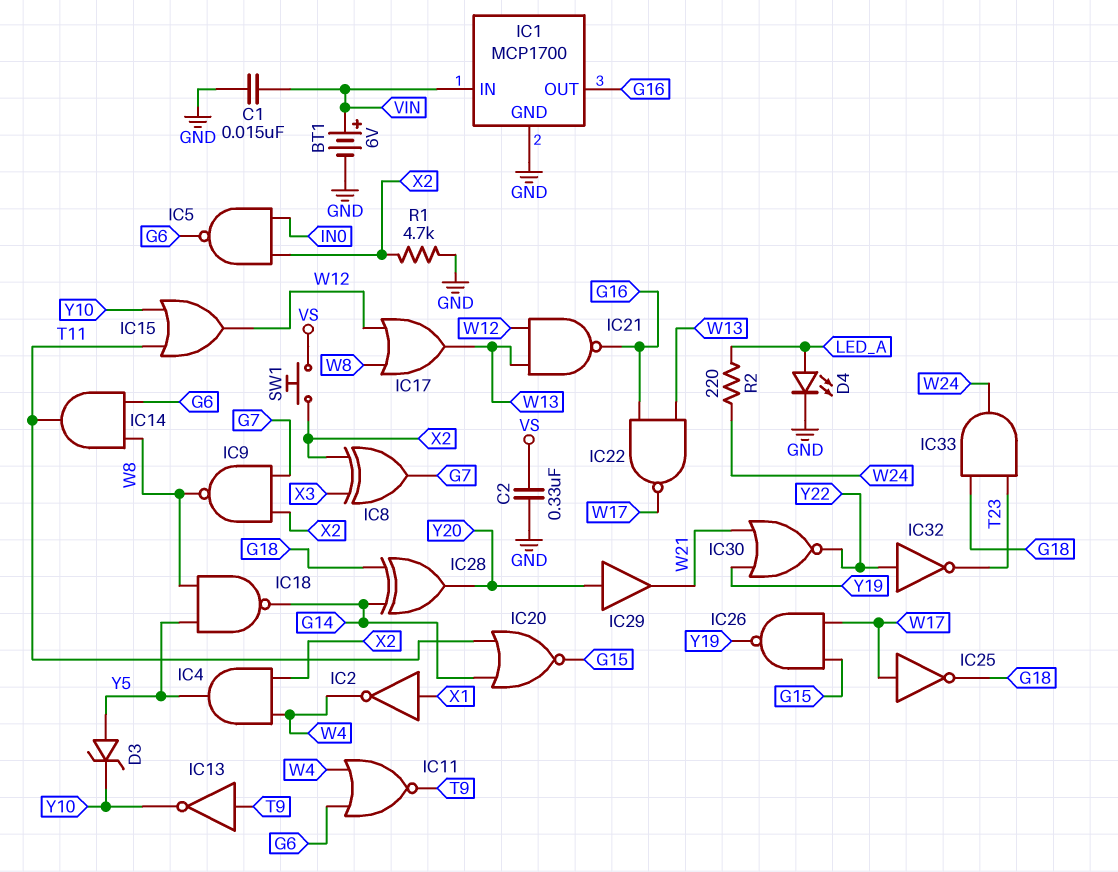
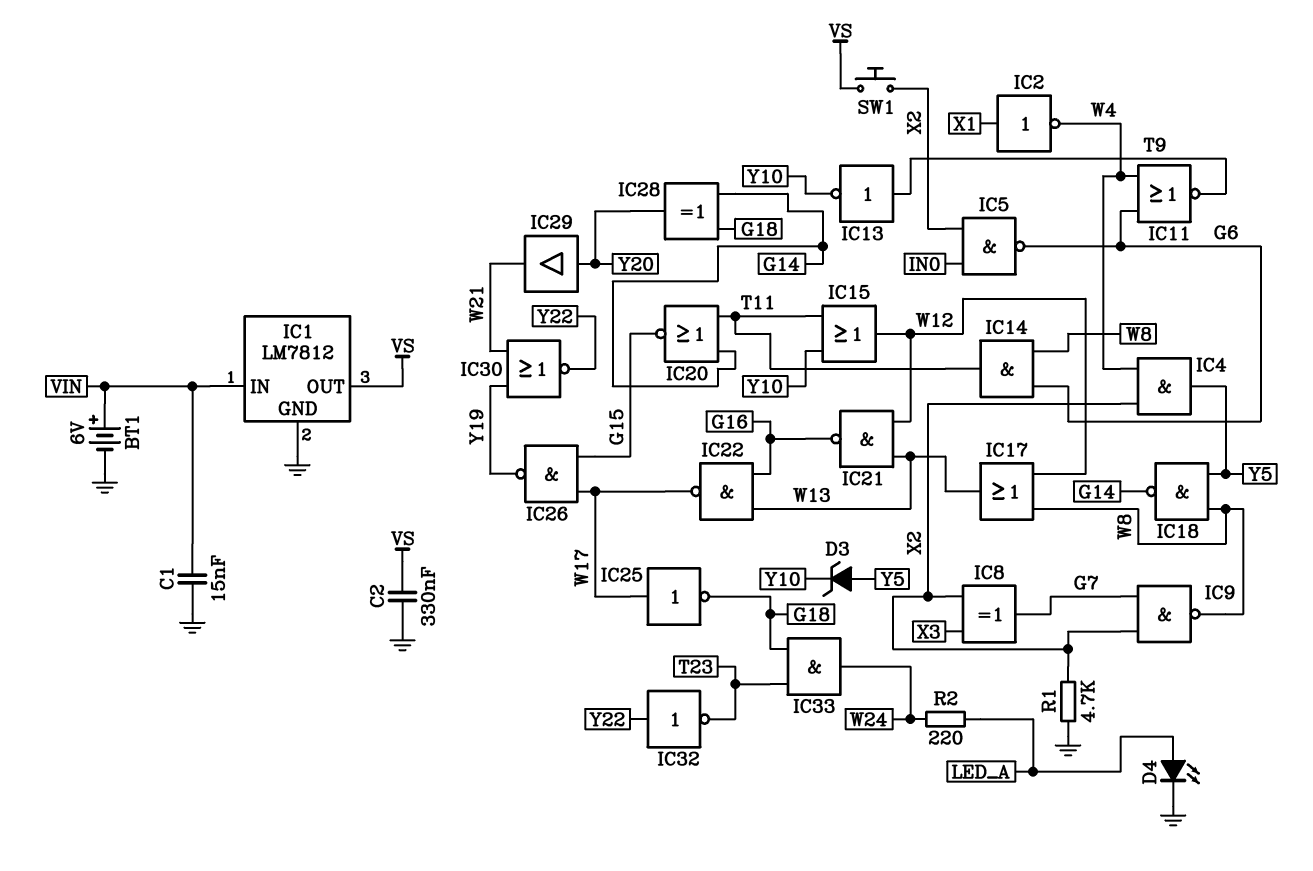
IC1: MCP1700 -> LM7812
IC1 pin OUT: G16 -> VS

